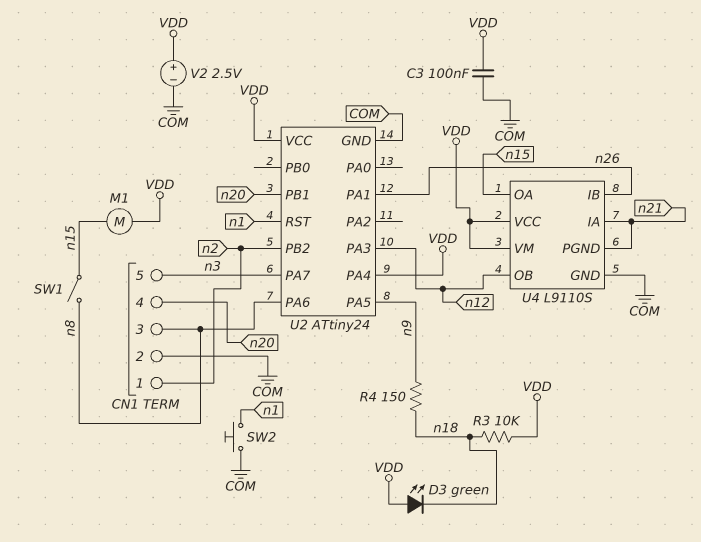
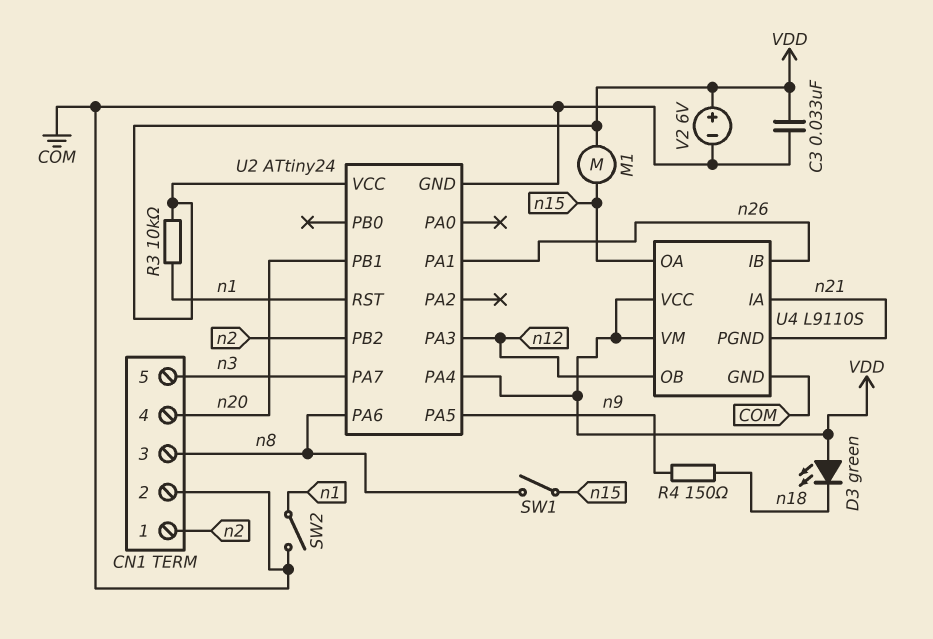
C3: 100nF (COM, VDD) -> 33nF (COM, VDD)
R3: 10k (VDD, n18) -> 10k (VDD, n1)
SW2: button (COM, n1) -> switch (COM, n1)
V2: 2.5V (plus VDD, minus COM) -> 6V (plus VDD, minus COM)

